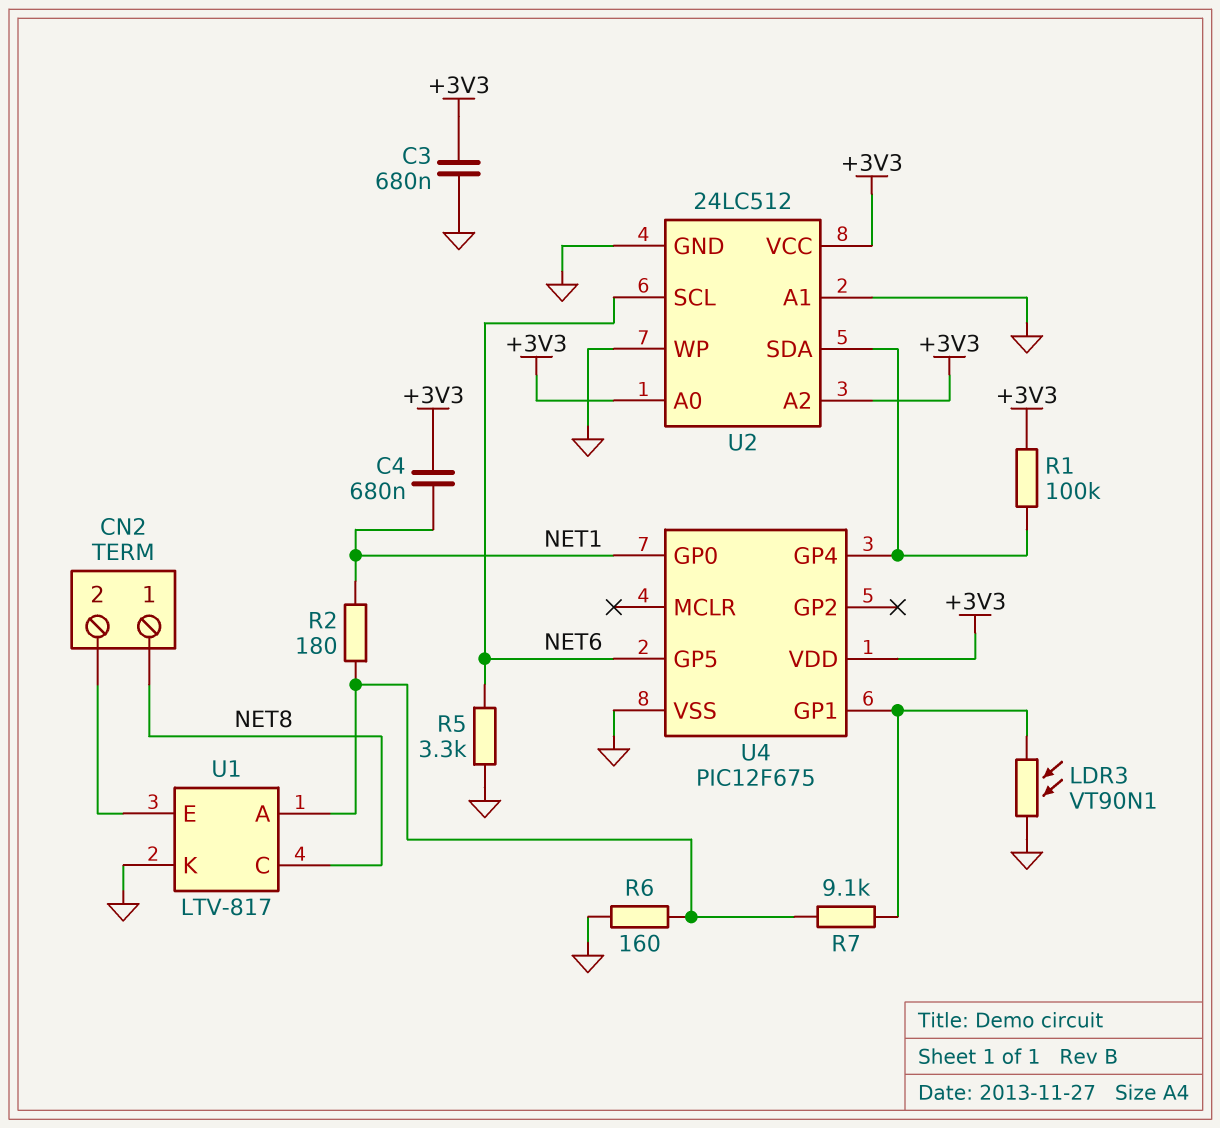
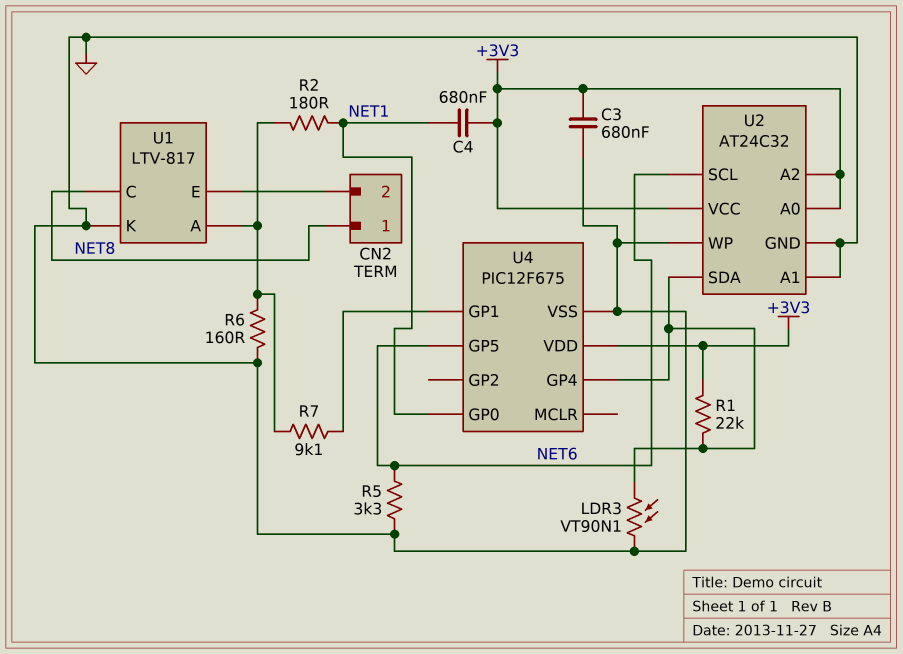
LDR3: VT90N1 (GND, U4/GP1) -> VT90N1 (GND, U2/SDA)
R1: 100k (+3V3, U2/SDA) -> 22k (+3V3, U2/SDA)
U2: 24LC512 -> AT24C32

